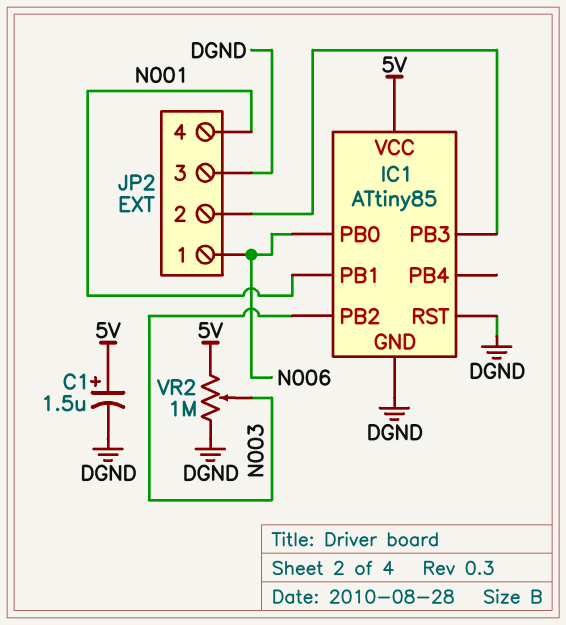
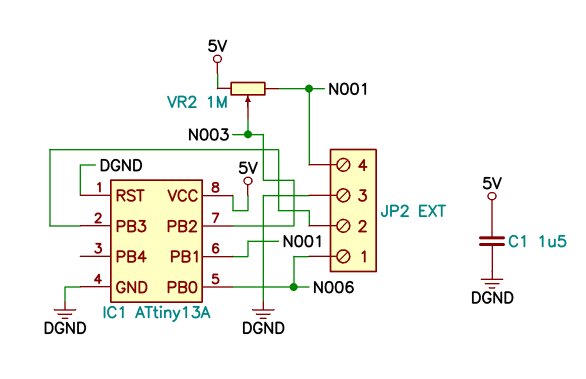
C1: 1.5uF (plus 5V, minus DGND) -> 1.5uF (5V, DGND)
IC1: ATtiny85 -> ATtiny13A
VR2: 1M (5V, DGND, wiper N003) -> 1M (5V, N001, wiper N003)

